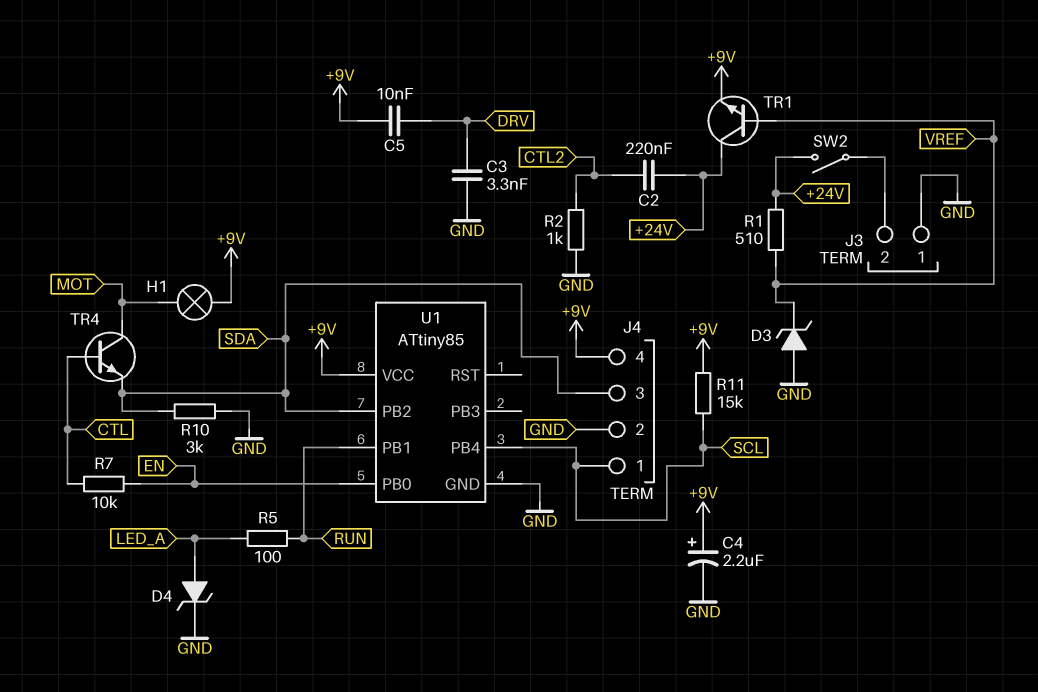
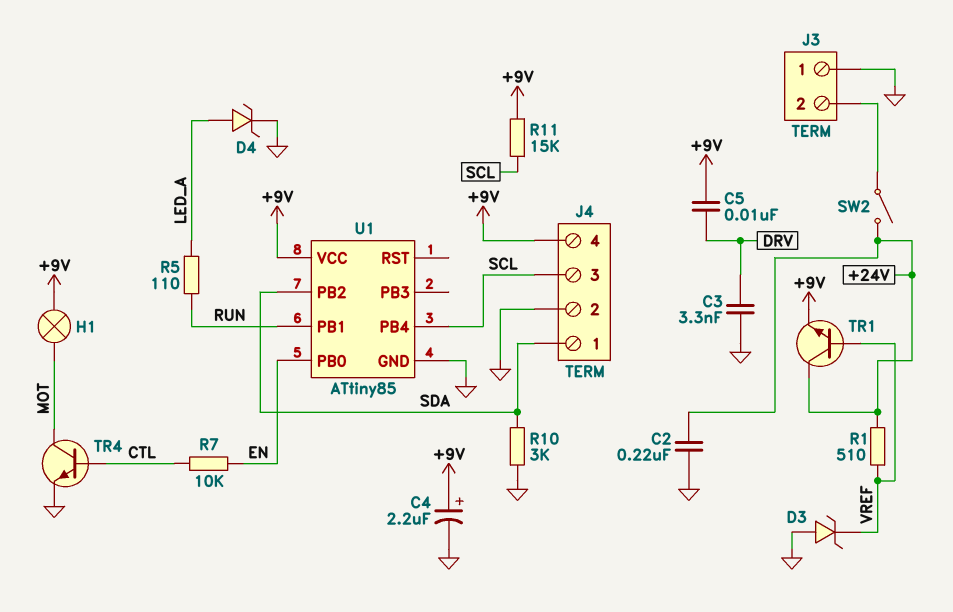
C2: 220nF (+24V, CTL2) -> 220nF (+24V, GND)
J4 pin 1: SCL -> SDA
J4 pin 3: SDA -> SCL
R2: 1k (CTL2, GND) -> none
R5: 100 (LED_A, RUN) -> 110 (LED_A, RUN)
TR4: NPN (B CTL, C MOT, E SDA) -> NPN (B CTL, C MOT, E GND)

